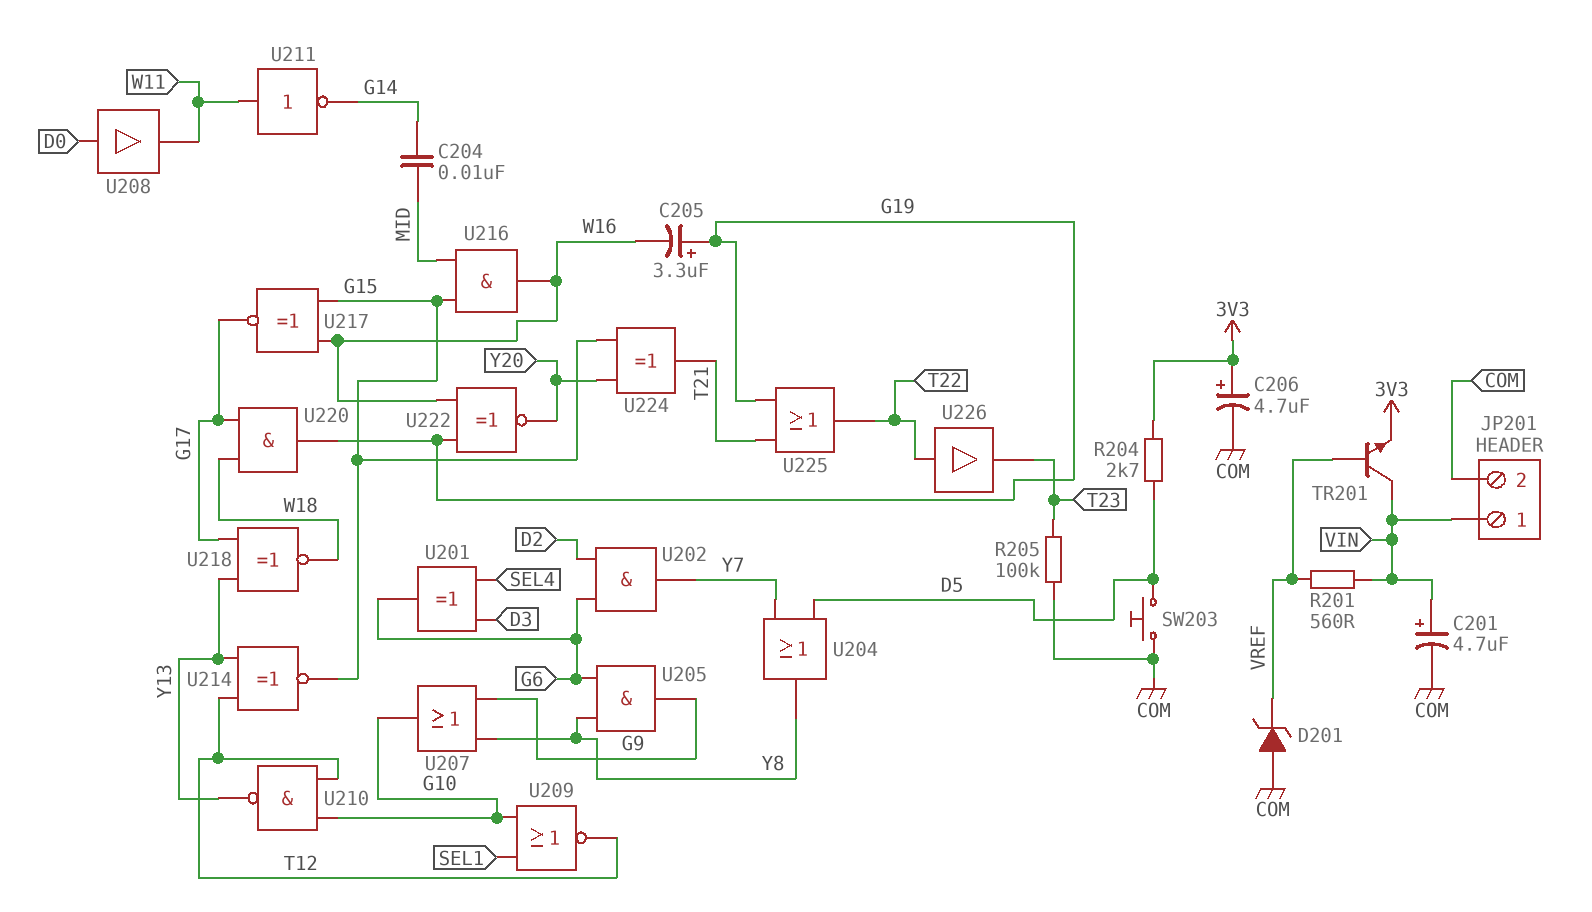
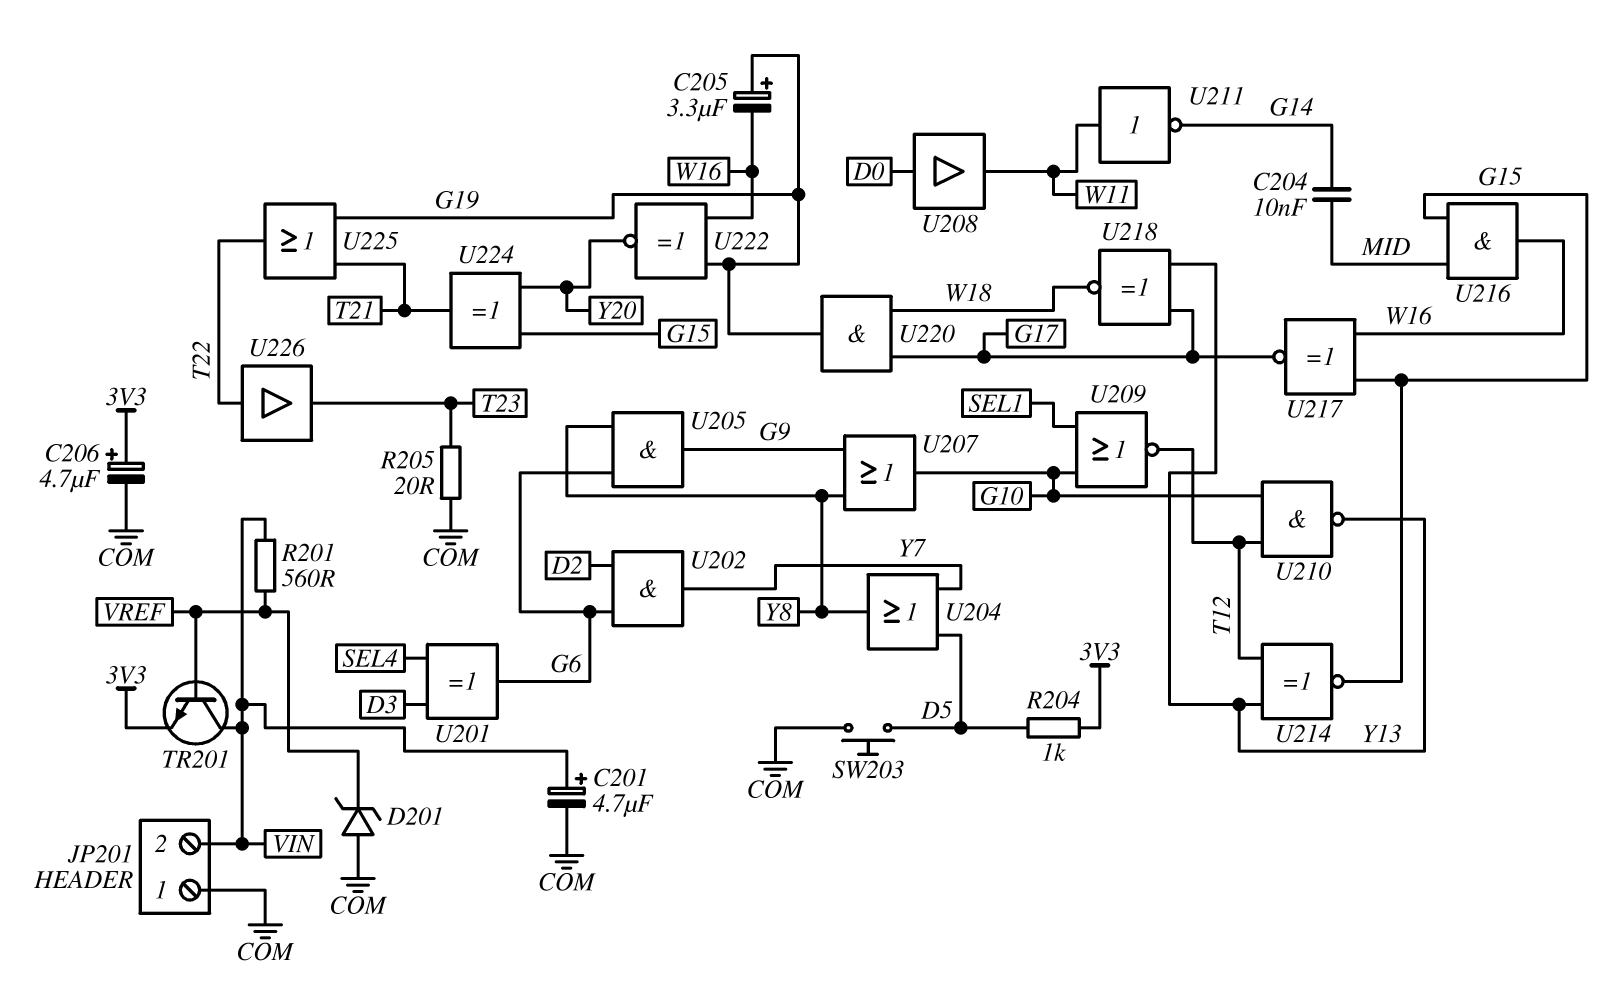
JP201 pin 1: VIN -> COM
JP201 pin 2: COM -> VIN
R204: 2.7k (3V3, D5) -> 1k (3V3, D5)
R205: 100k (COM, T23) -> 20 (COM, T23)

